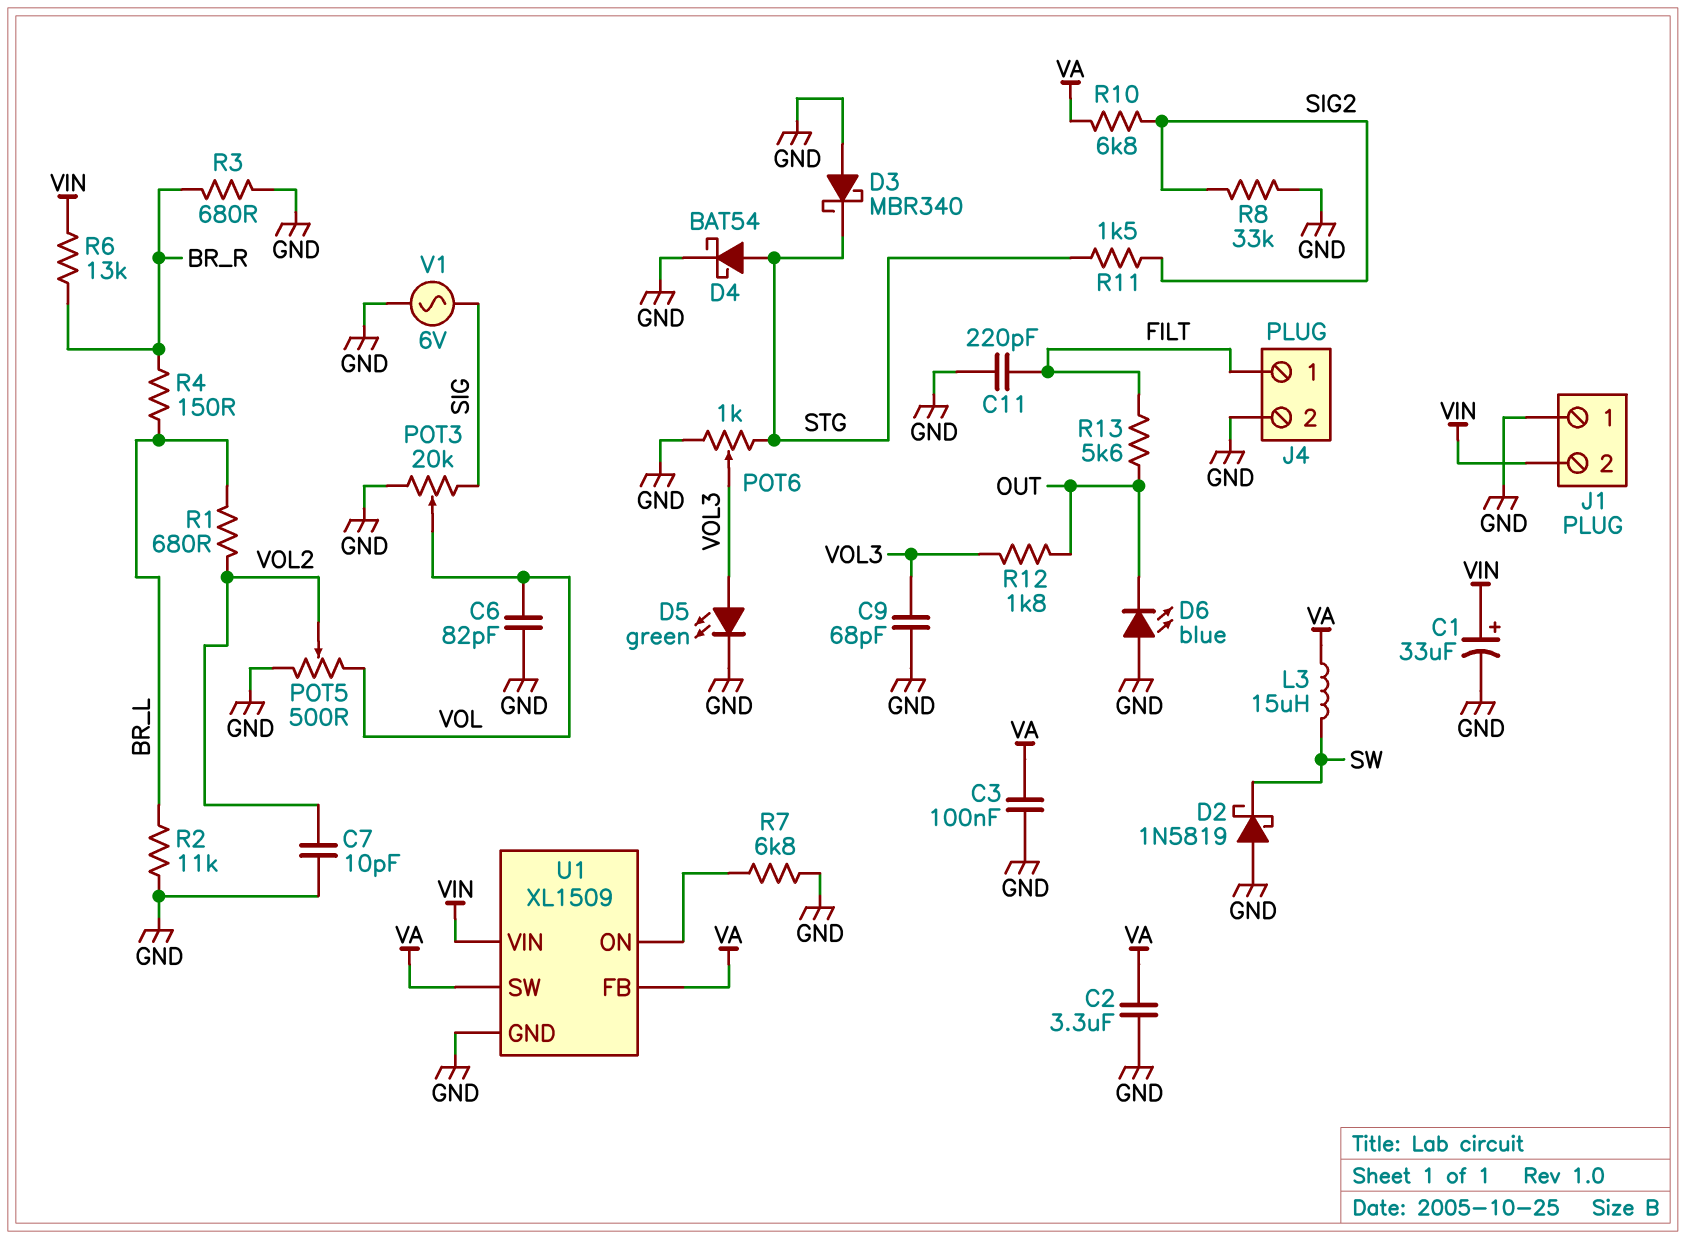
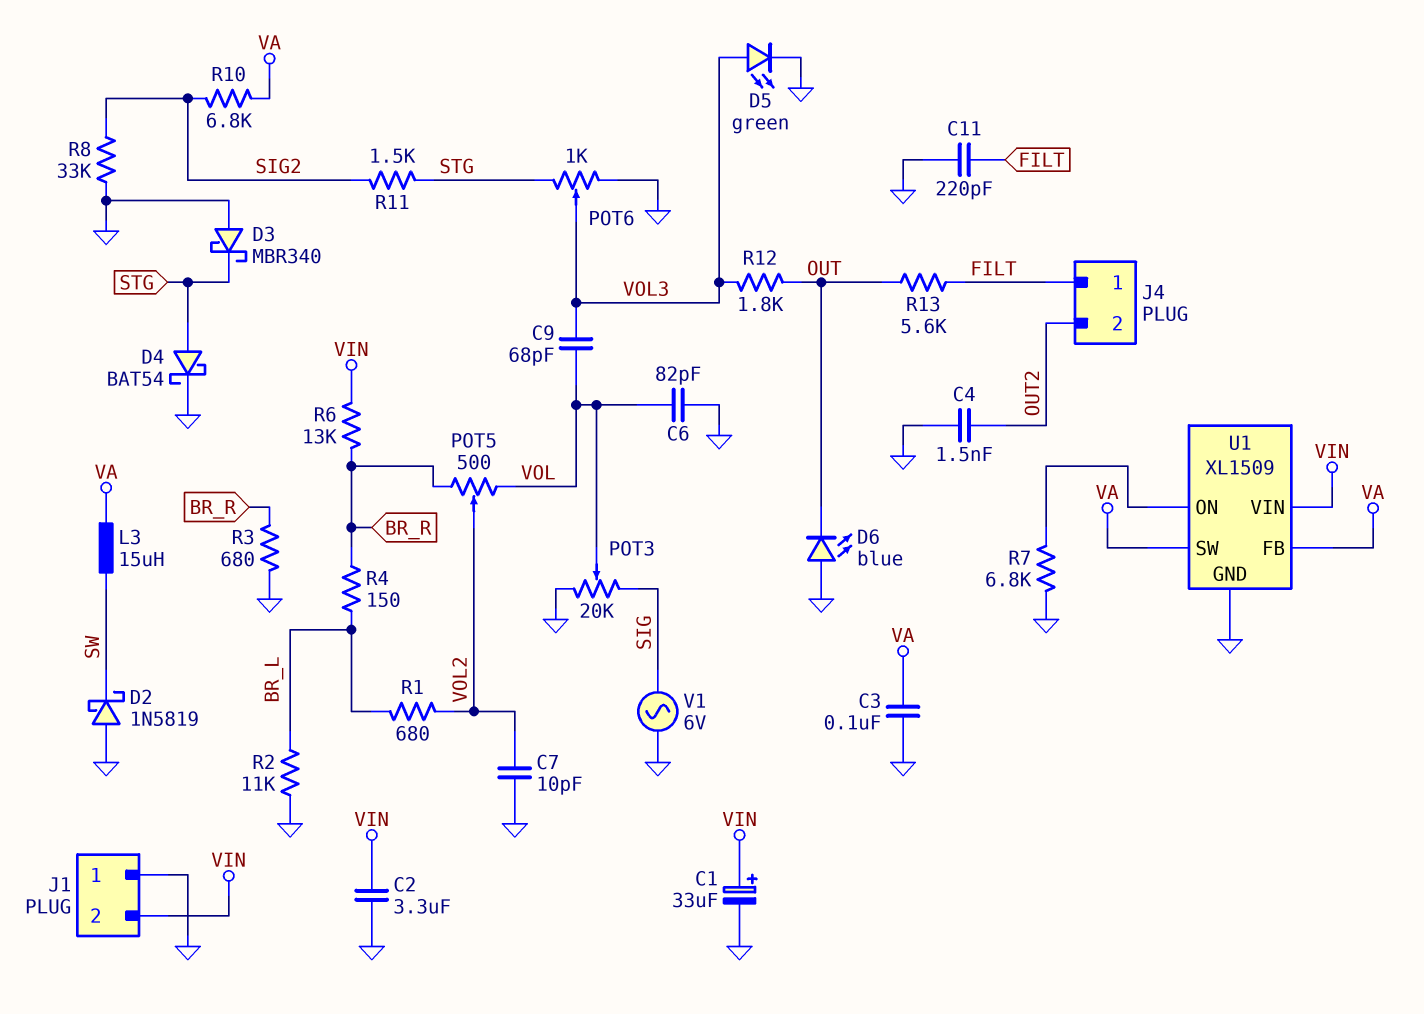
C2: 3.3uF (GND, VA) -> 3.3uF (GND, VIN)
C4: none -> 1.5nF (GND, OUT2)
C9: 68pF (GND, VOL3) -> 68pF (VOL, VOL3)
J4 pin 2: GND -> OUT2
POT5: 500 (GND, VOL, wiper VOL2) -> 500 (BR_R, VOL, wiper VOL2)

